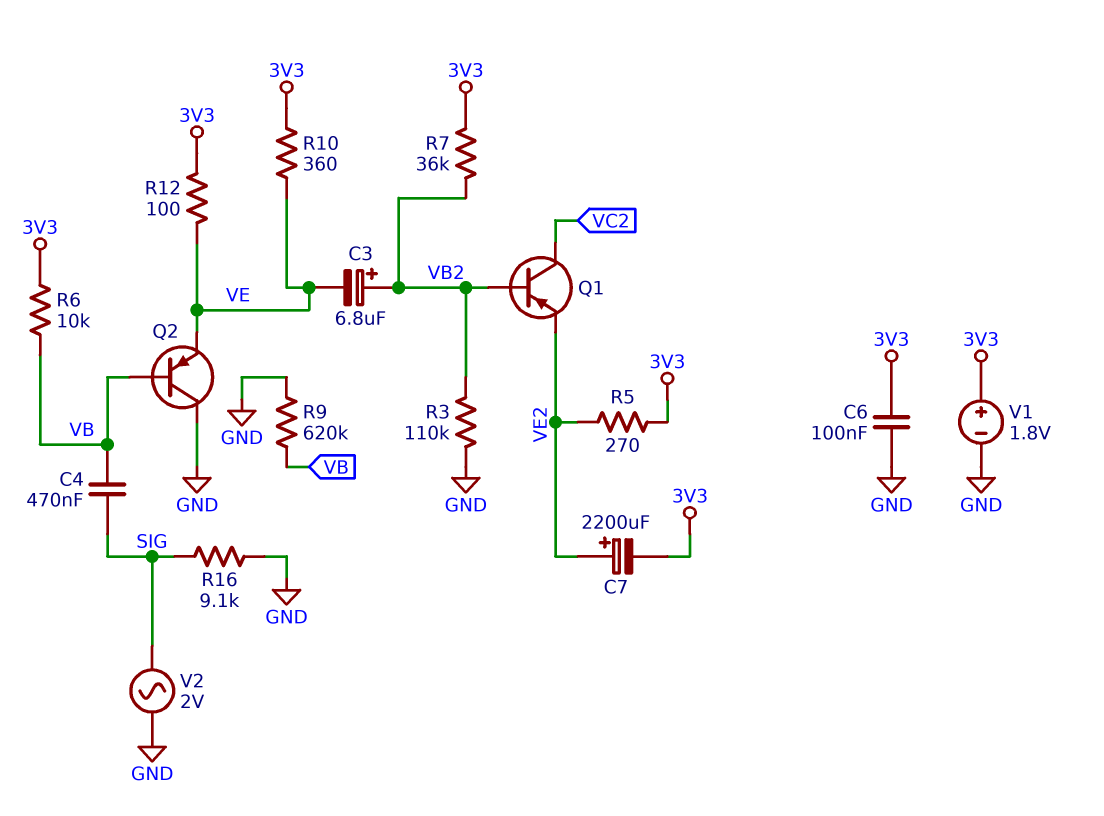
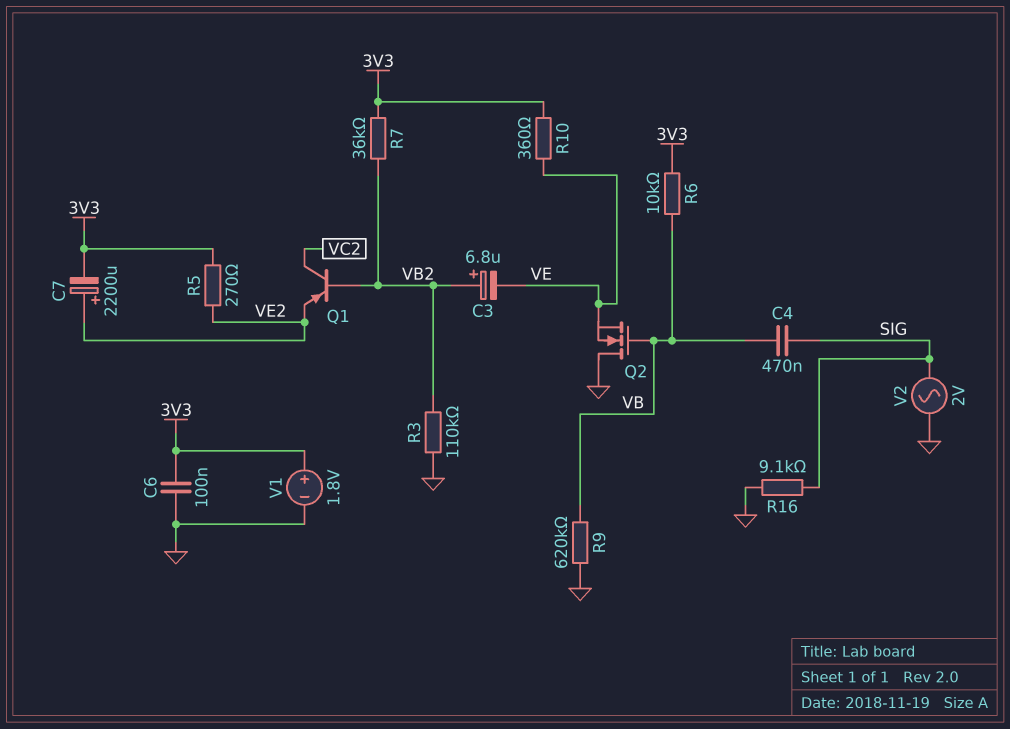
Q2: PNP (B VB, C GND, E VE) -> NMOS (G VB, D GND, S VE)
R12: 100 (3V3, VE) -> none

